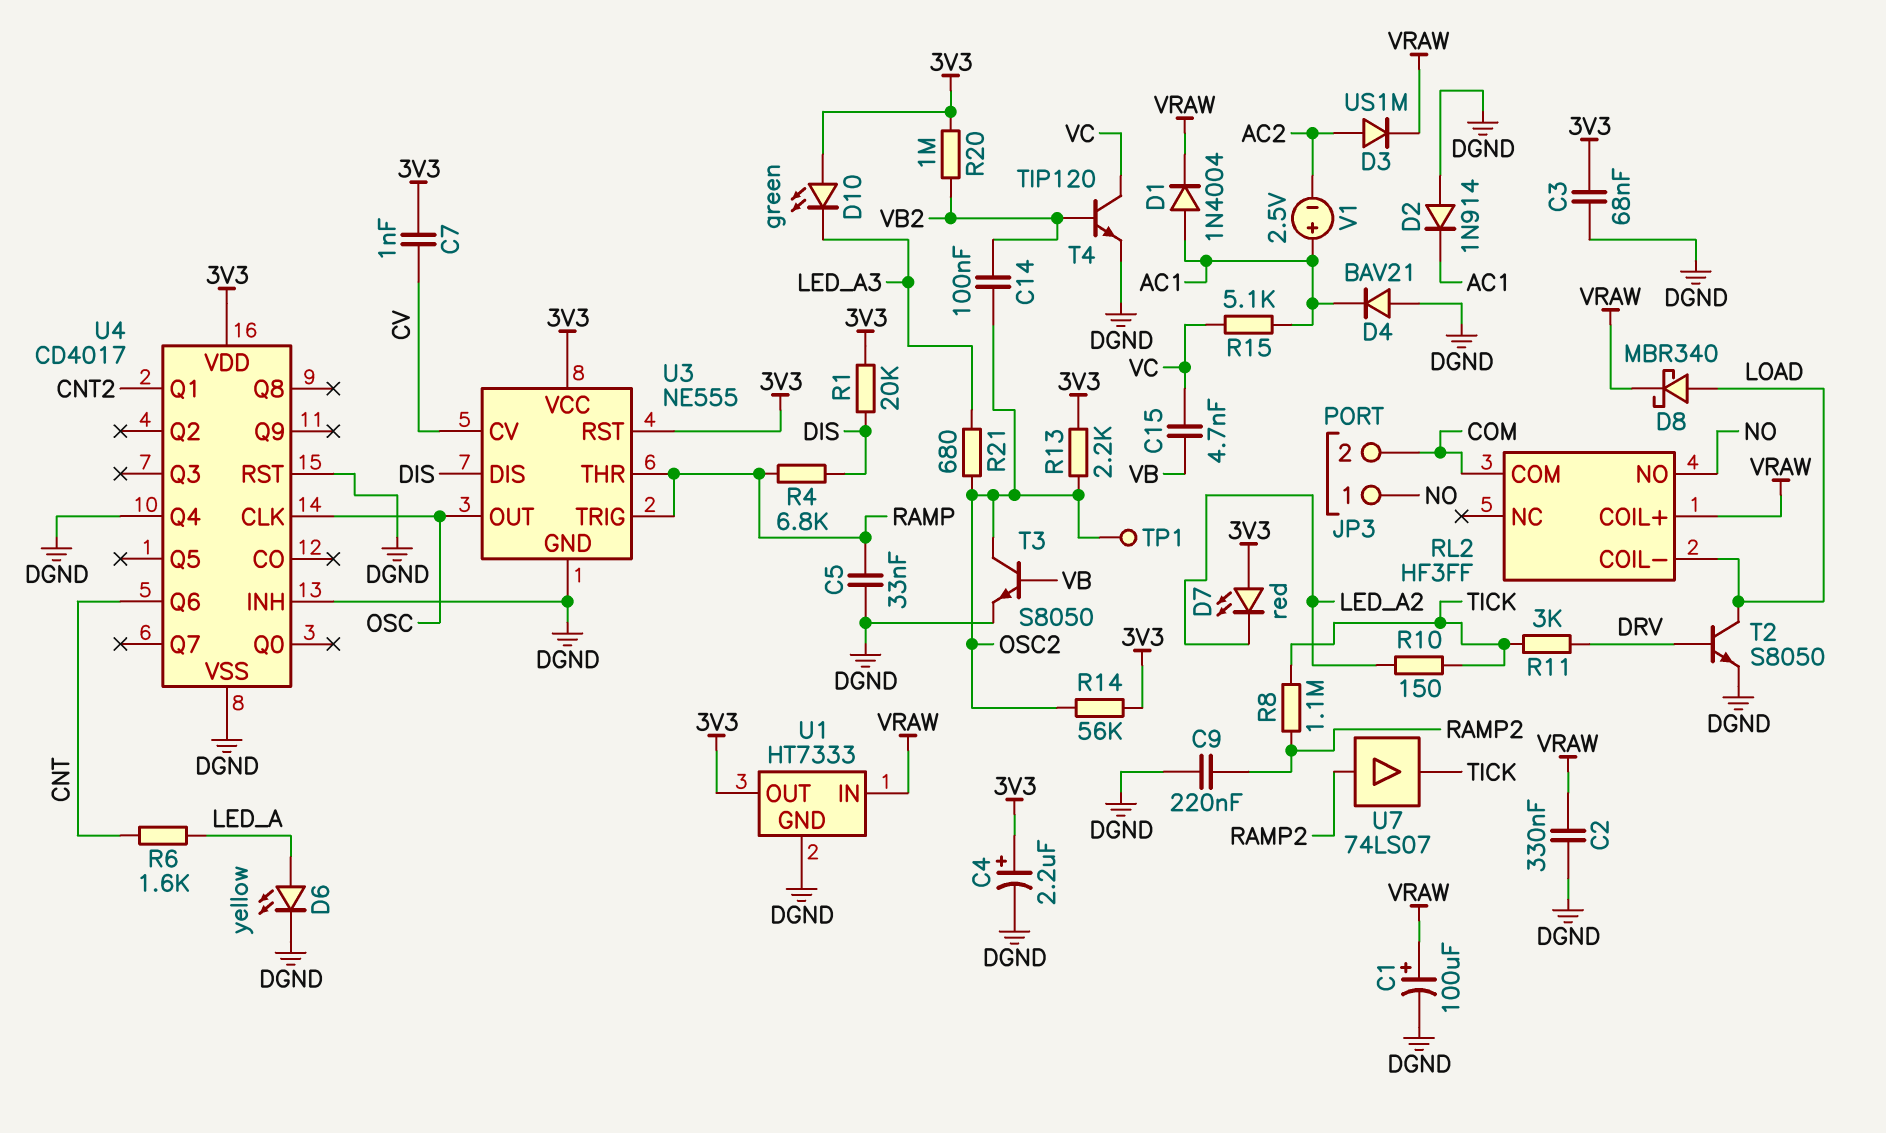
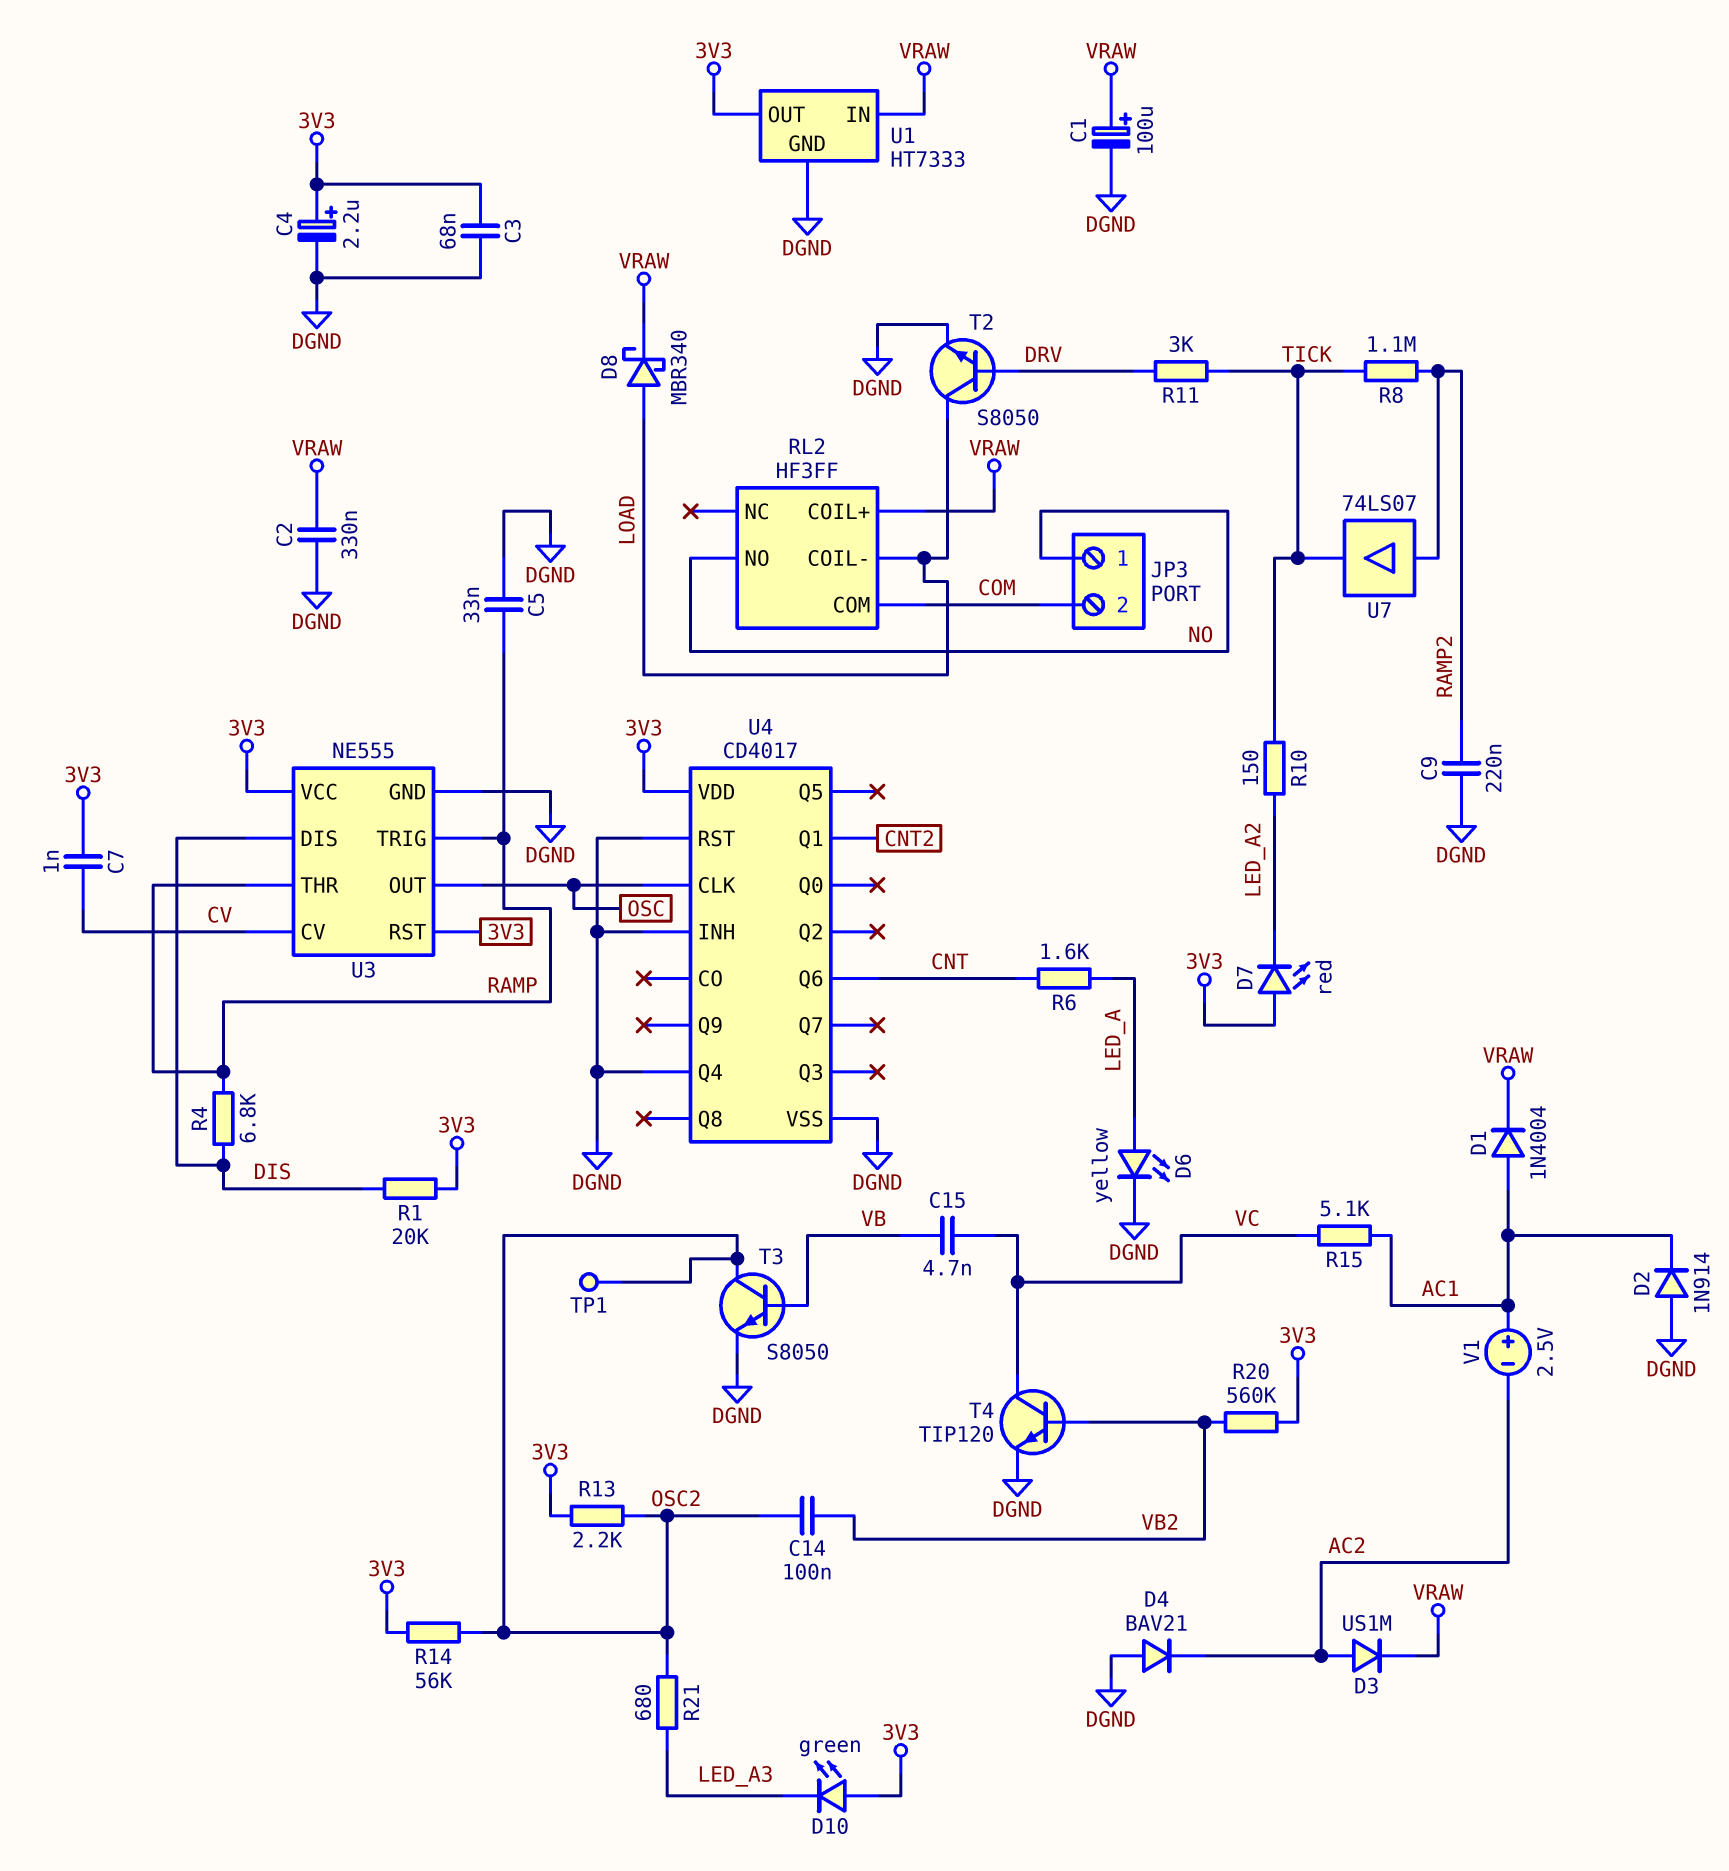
D4: diode BAV21 (A DGND, K AC1) -> diode BAV21 (A DGND, K AC2)
R20: 1M (3V3, VB2) -> 560k (3V3, VB2)

